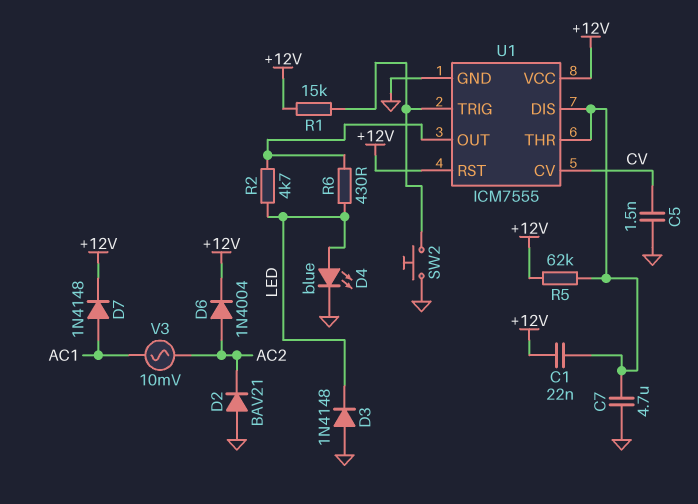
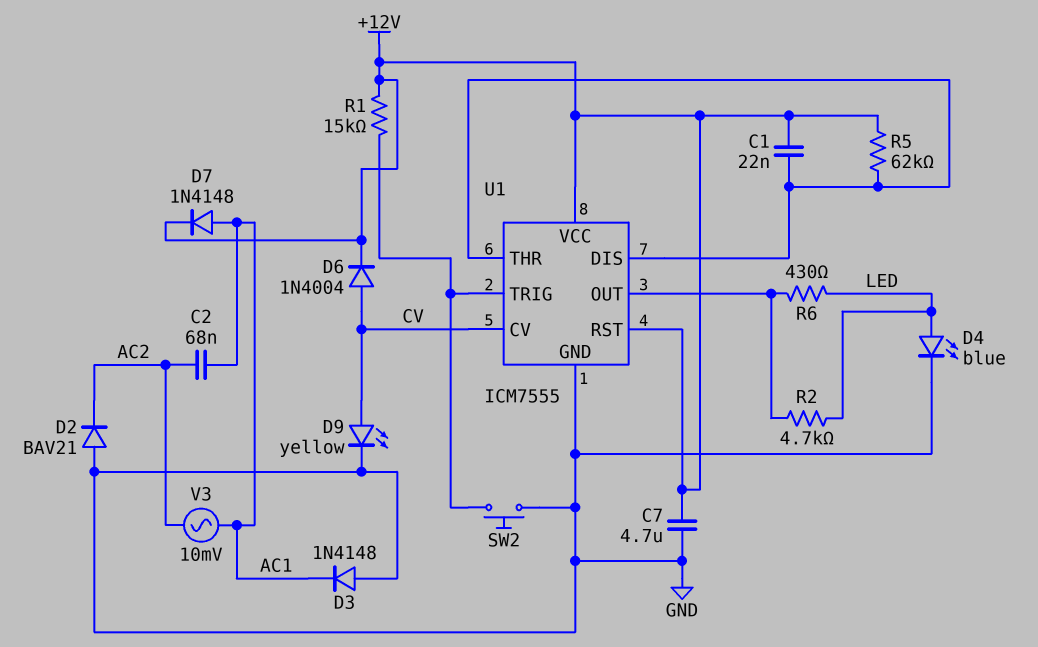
C2: none -> 68nF (AC1, AC2)
C5: 1.5nF (CV, GND) -> none
C7: 4.7uF (GND, U1/DIS) -> 4.7uF (+12V, GND)
D3: diode 1N4148 (A GND, K LED) -> diode 1N4148 (A GND, K AC1)
D6: diode 1N4004 (A AC2, K +12V) -> diode 1N4004 (A CV, K +12V)
D9: none -> LED yellow (A CV, K GND)

